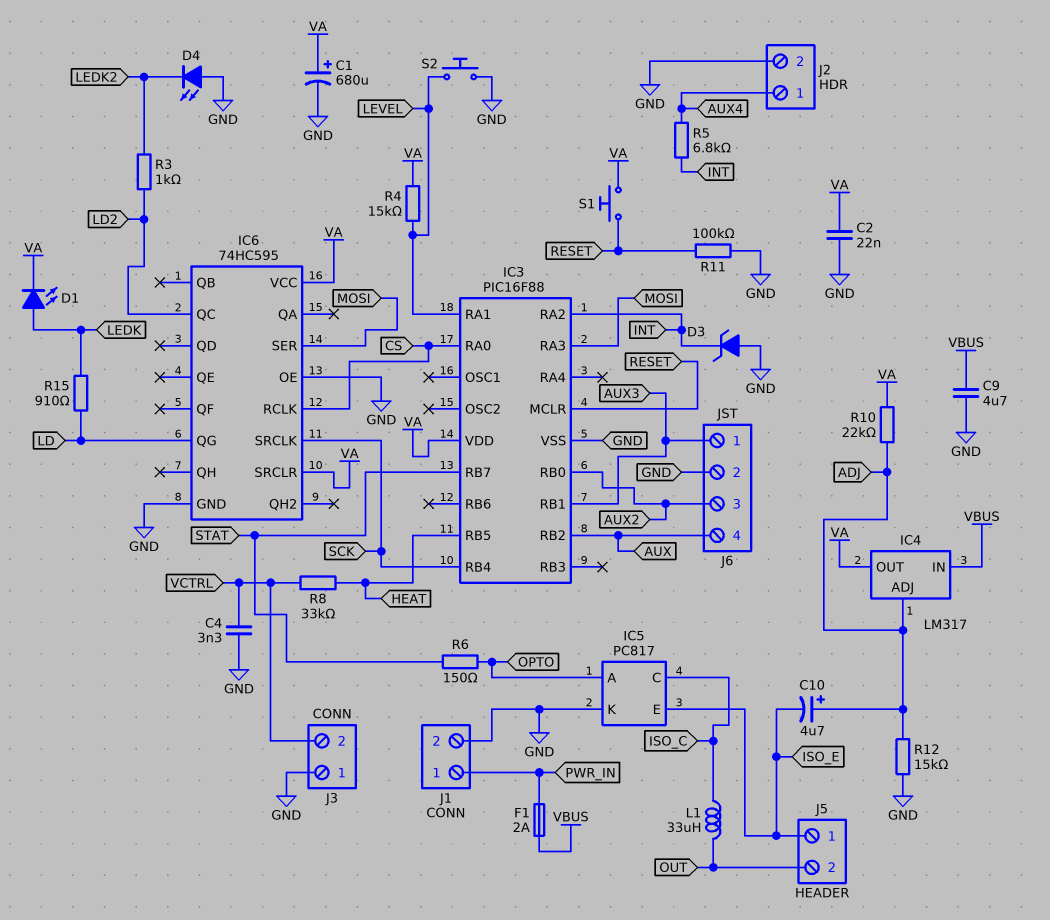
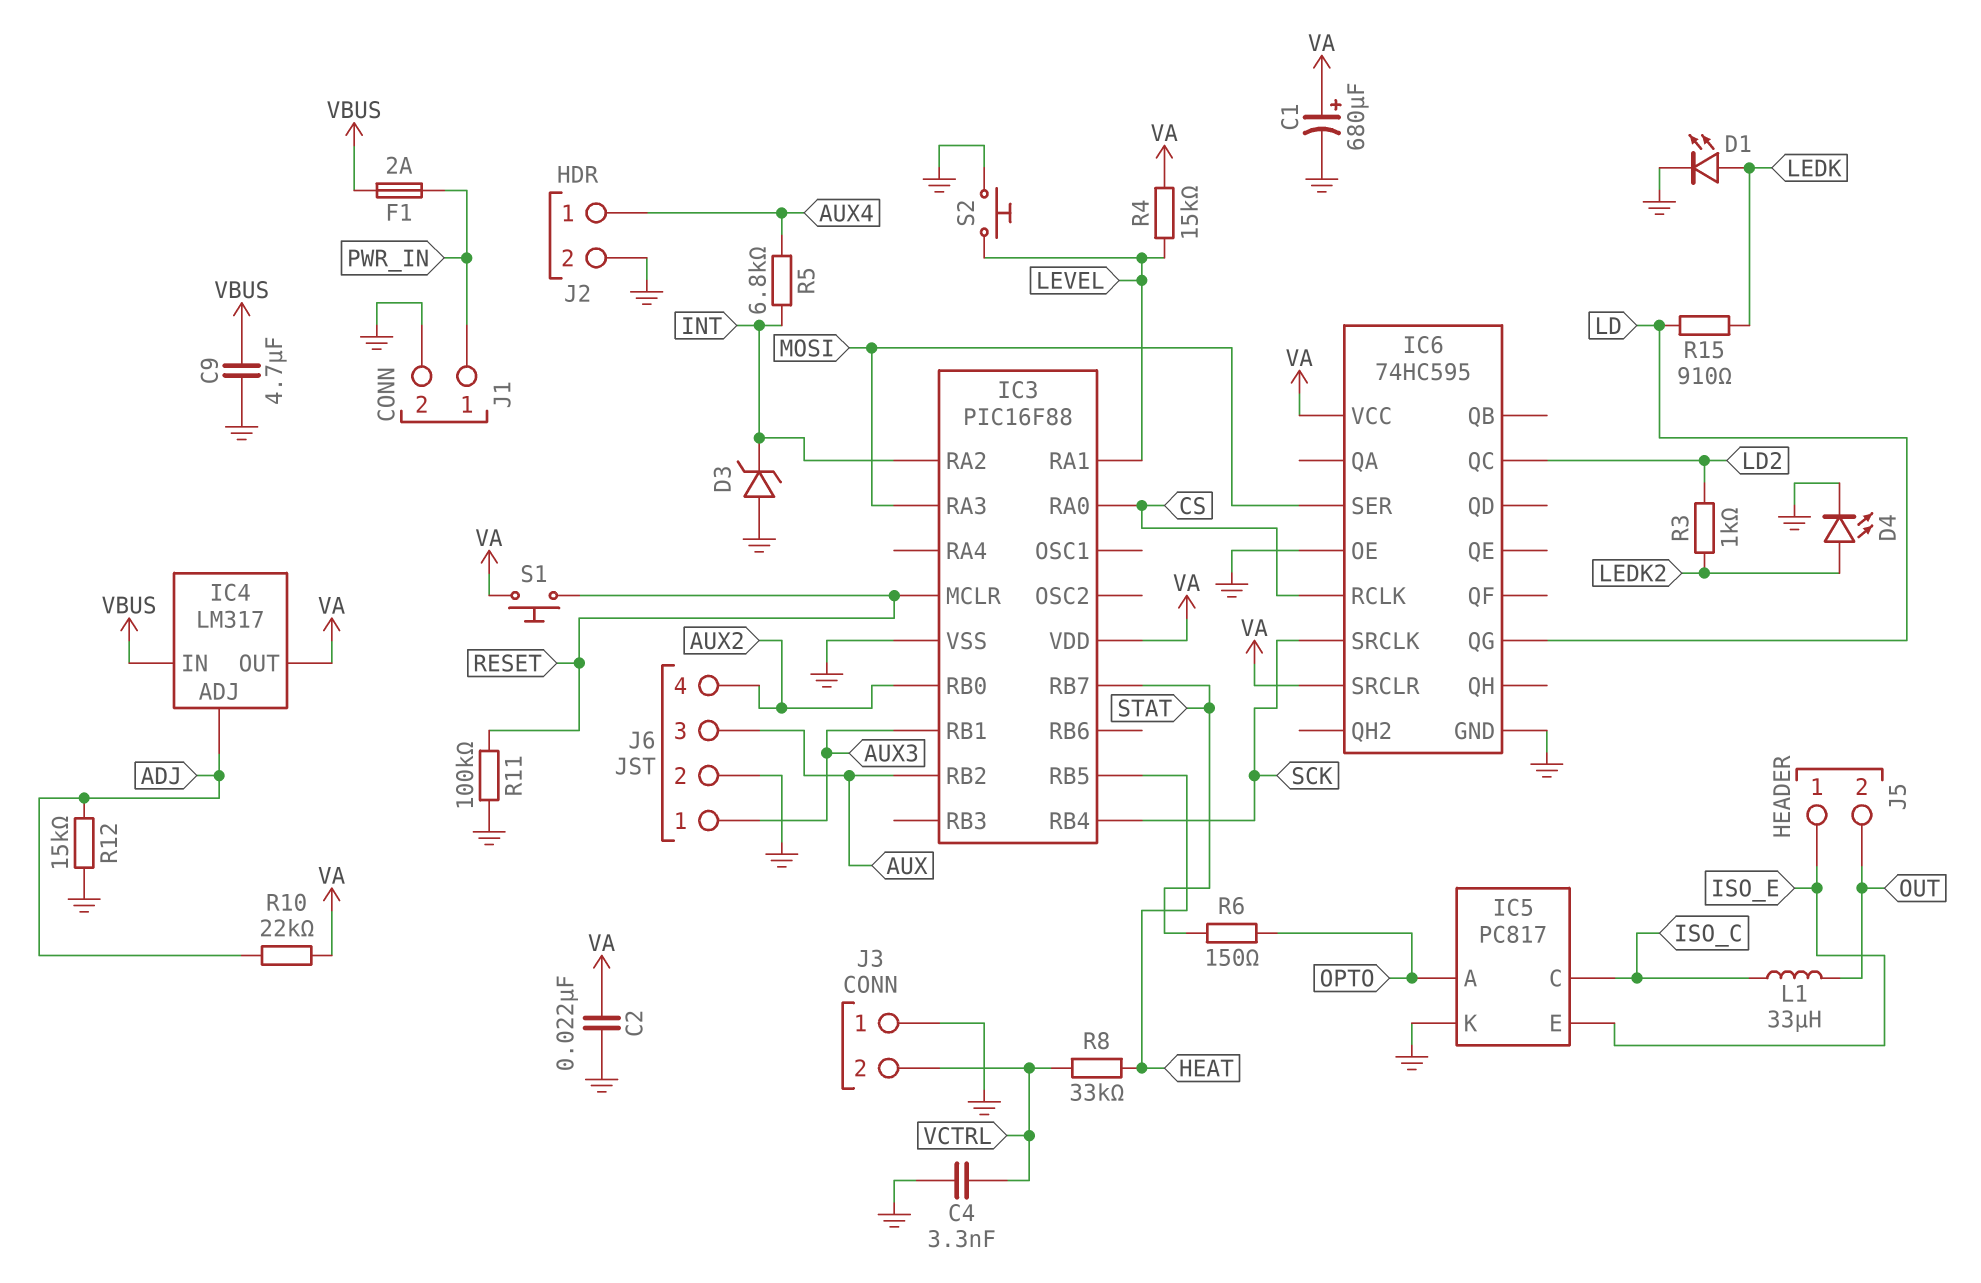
C10: 4.7uF (plus ADJ, minus ISO_E) -> none
D1: LED (A LEDK, K VA) -> LED (A LEDK, K GND)
D4: LED (A GND, K LEDK2) -> LED (A LEDK2, K GND)
J6 pin 3: AUX2 -> AUX
J6 pin 4: AUX -> AUX2

